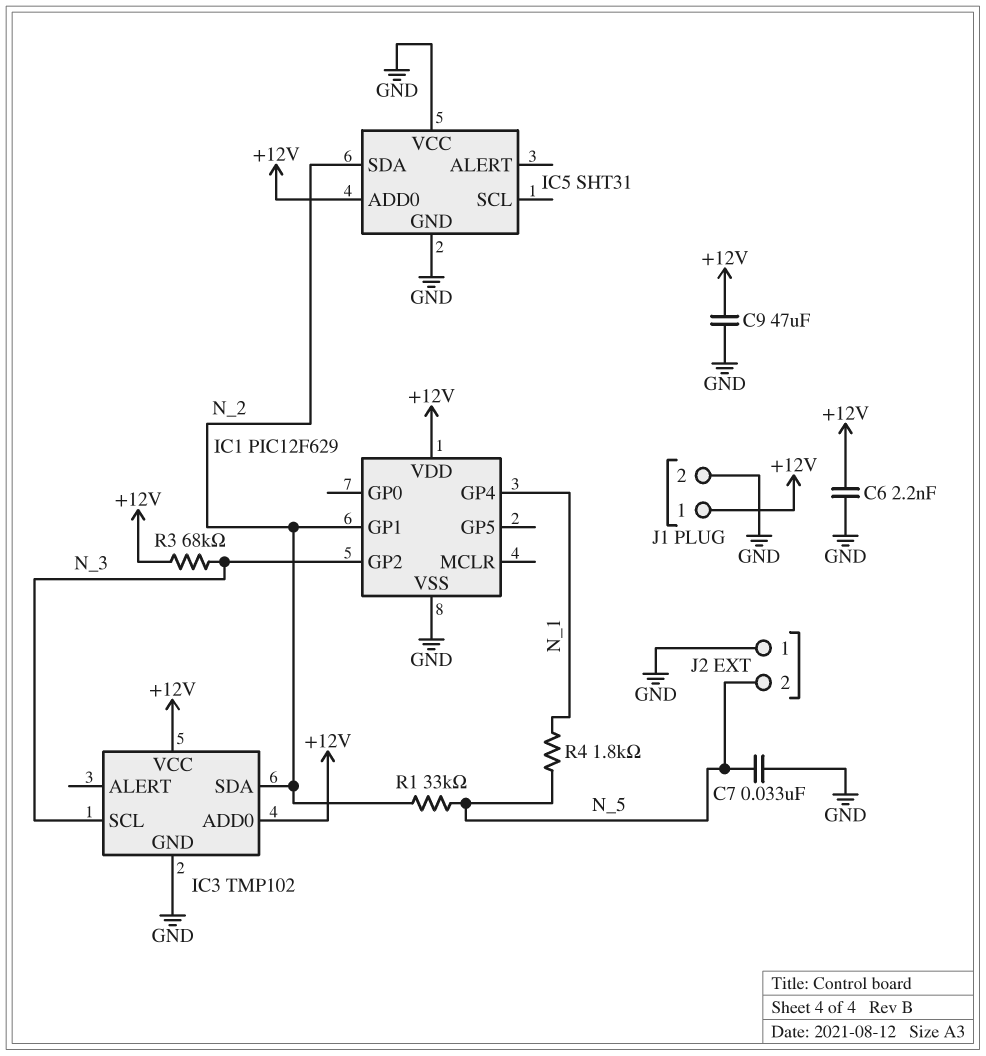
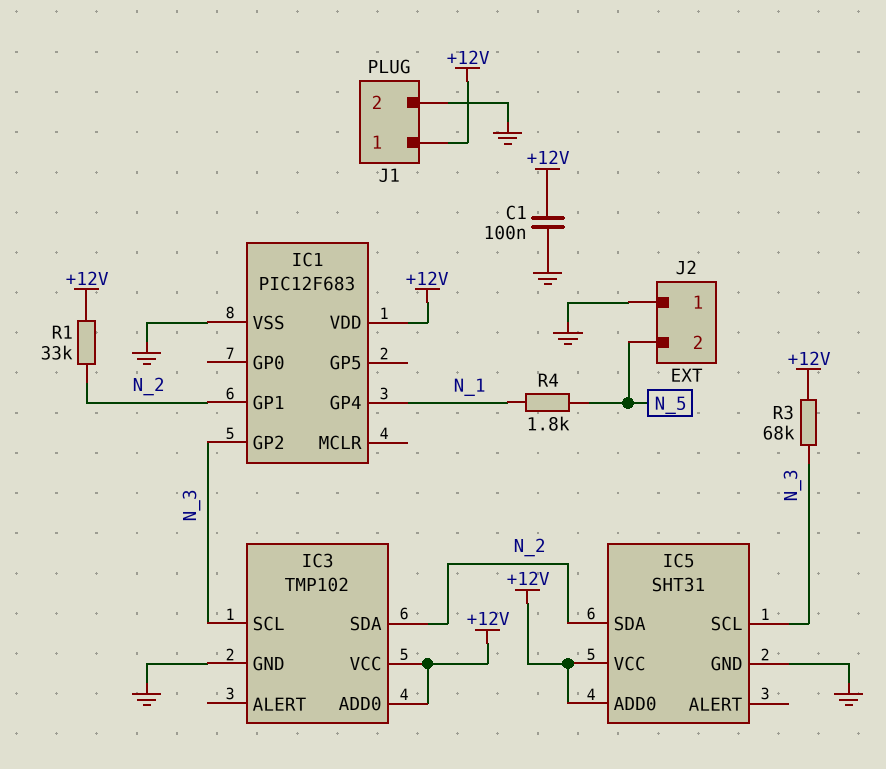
C1: none -> 100nF (+12V, GND)
C6: 2.2nF (+12V, GND) -> none
C7: 33nF (GND, N_5) -> none
C9: 47uF (+12V, GND) -> none
IC1: PIC12F629 -> PIC12F683
IC5 pin SCL: none -> N_3
IC5 pin VCC: GND -> +12V
R1: 33k (N_2, N_5) -> 33k (+12V, N_2)

